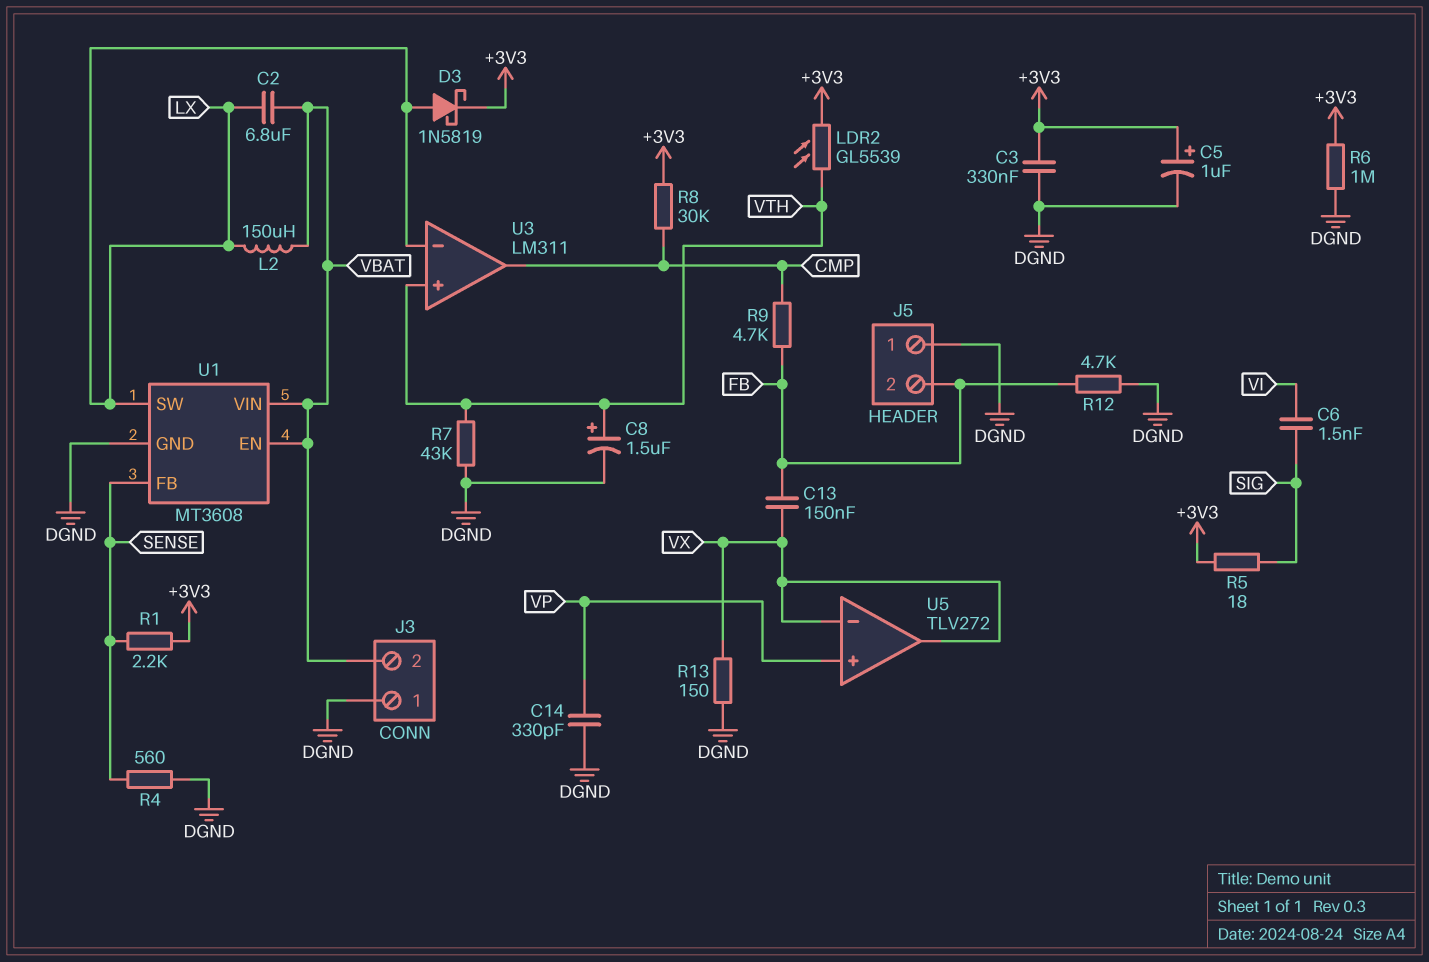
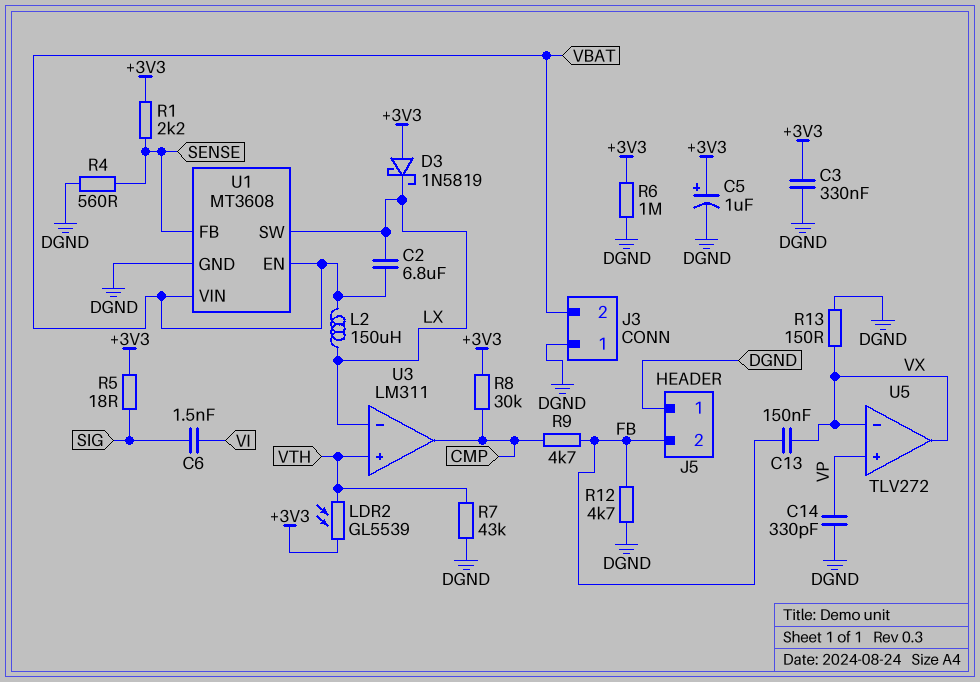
C8: 1.5uF (plus VTH, minus DGND) -> none
D3: schottky 1N5819 (A LX, K +3V3) -> schottky 1N5819 (A +3V3, K LX)

